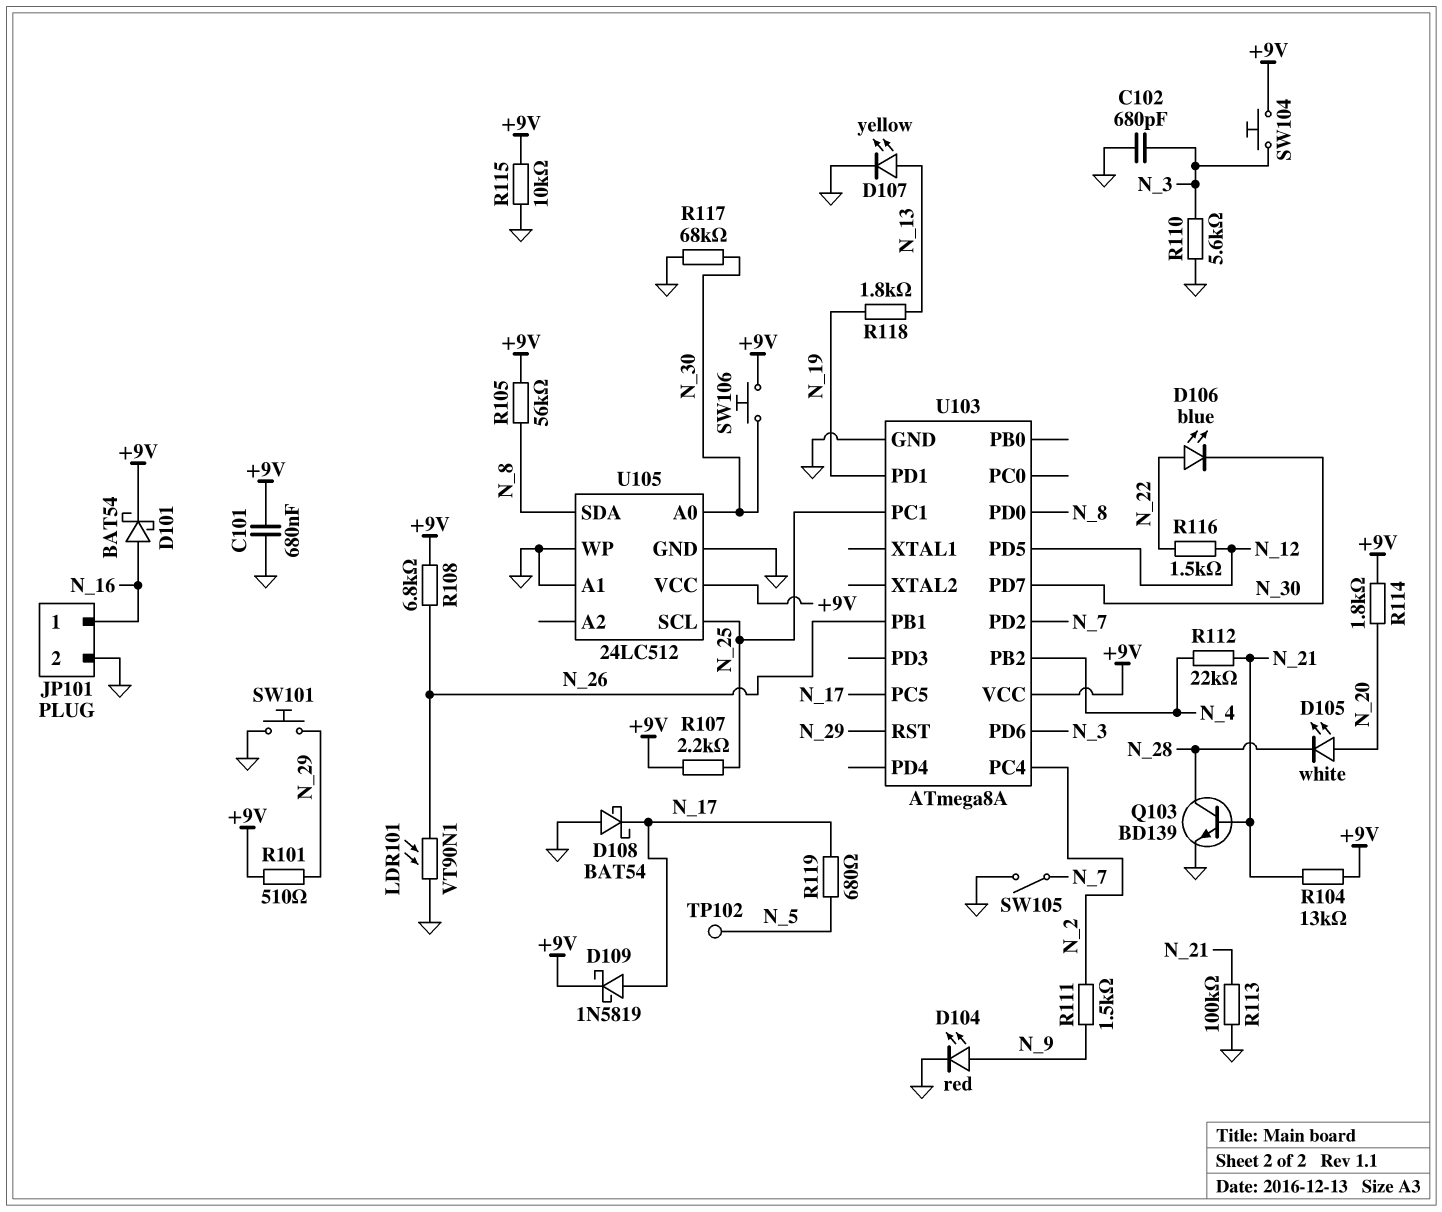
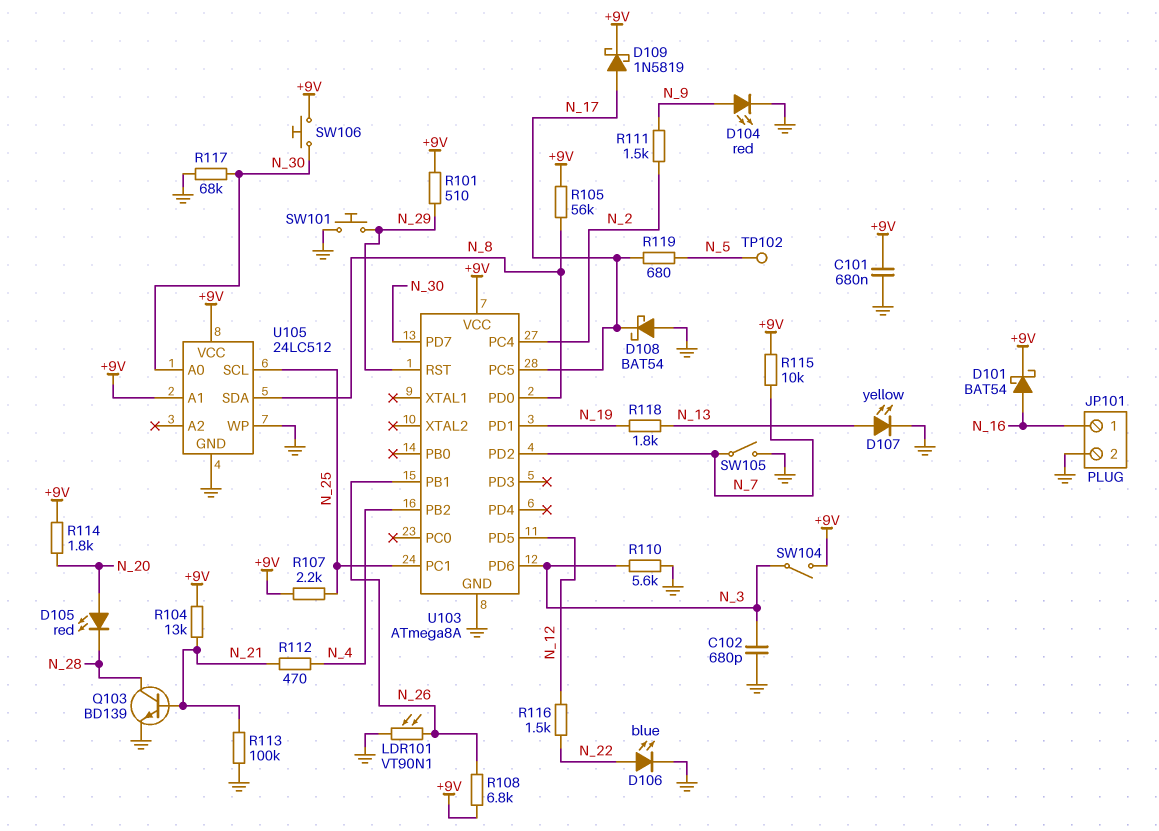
D105: LED white (A N_20, K N_28) -> LED red (A N_20, K N_28)
D106: LED blue (A N_22, K N_30) -> LED blue (A N_22, K GND)
R112: 22k (N_4, N_21) -> 470 (N_4, N_21)
R115: 10k (+9V, GND) -> 10k (+9V, N_7)
SW104: button (+9V, N_3) -> switch (+9V, N_3)
U105 pin A1: GND -> +9V

